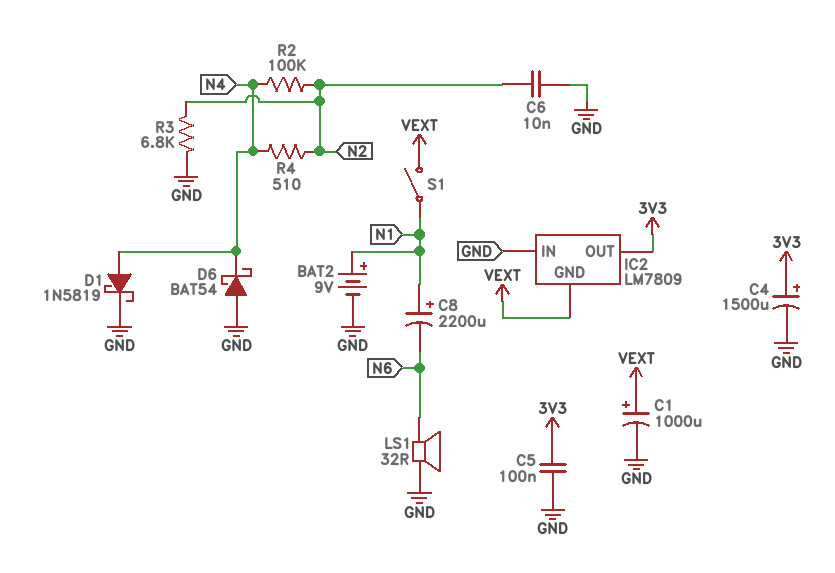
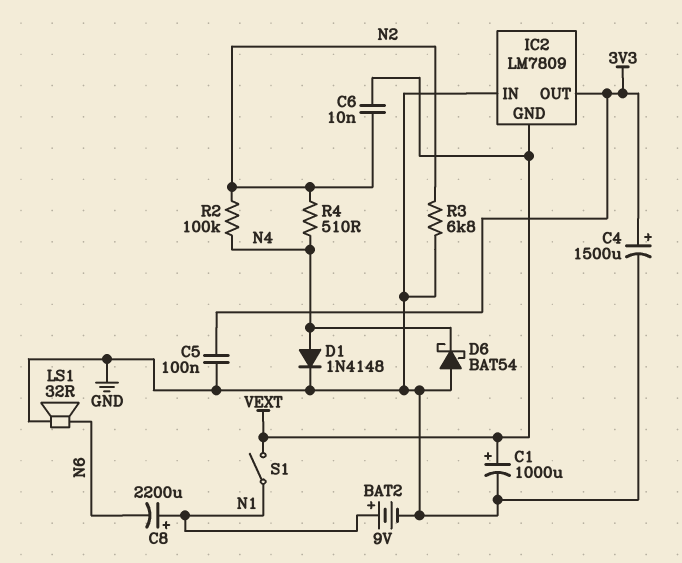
C6: 10nF (GND, N2) -> 10nF (N2, VEXT)
D1: schottky 1N5819 (A N4, K GND) -> diode 1N4148 (A N4, K GND)

